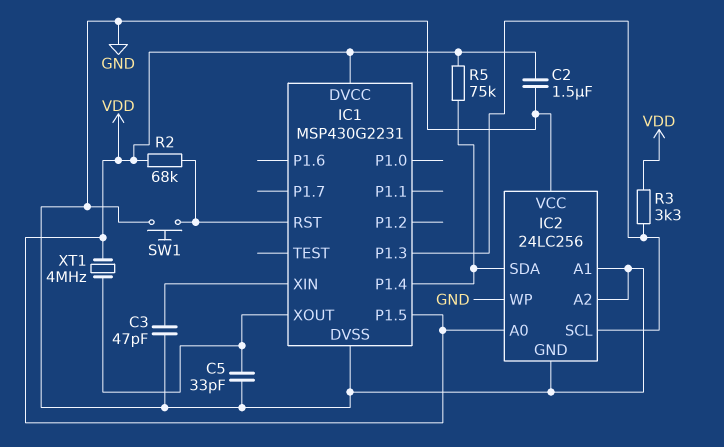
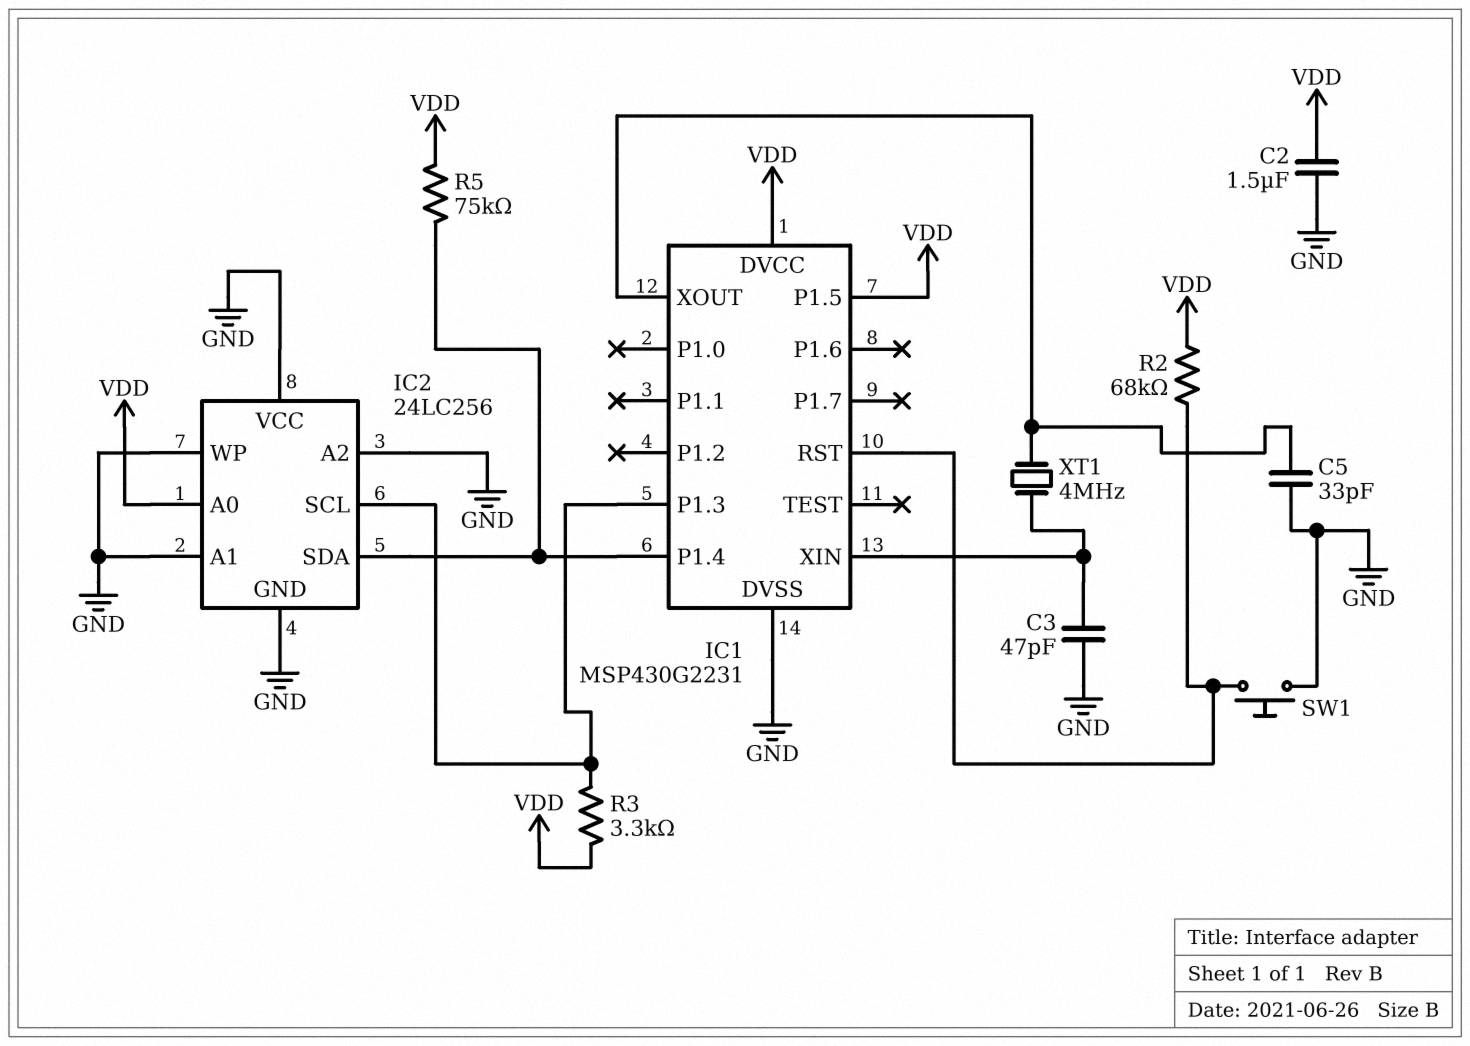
XT1: 4MHz (IC1/XOUT, VDD) -> 4MHz (IC1/XIN, IC1/XOUT)

